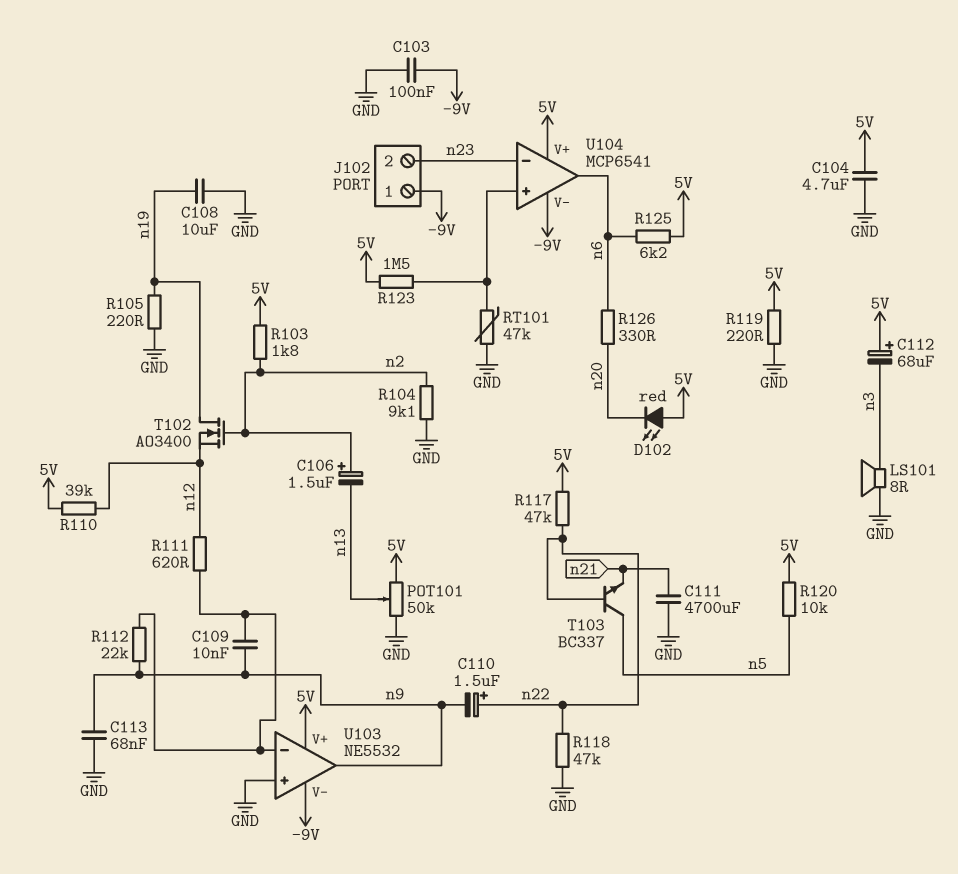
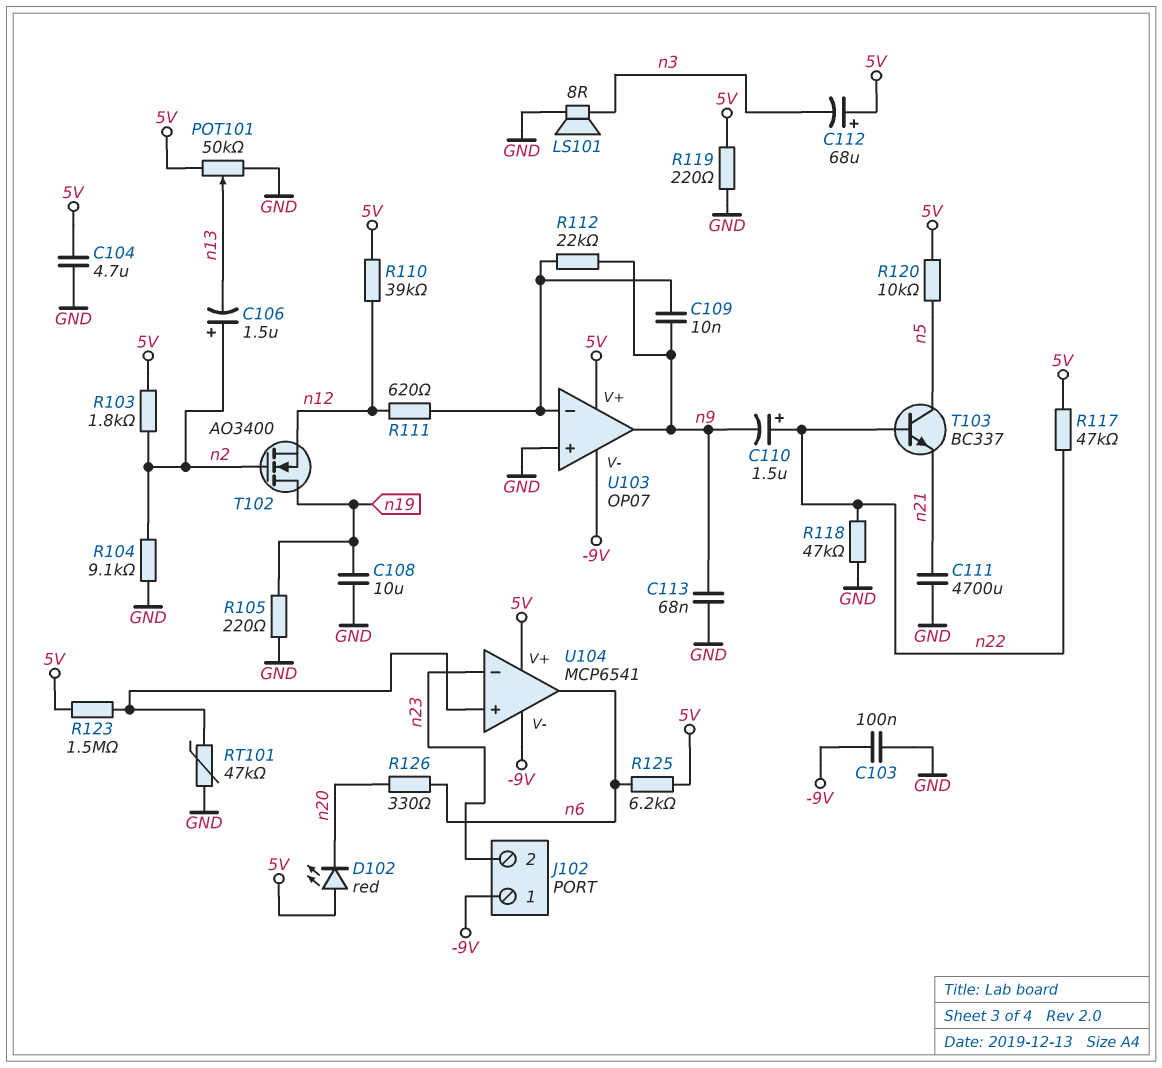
U103: NE5532 -> OP07

